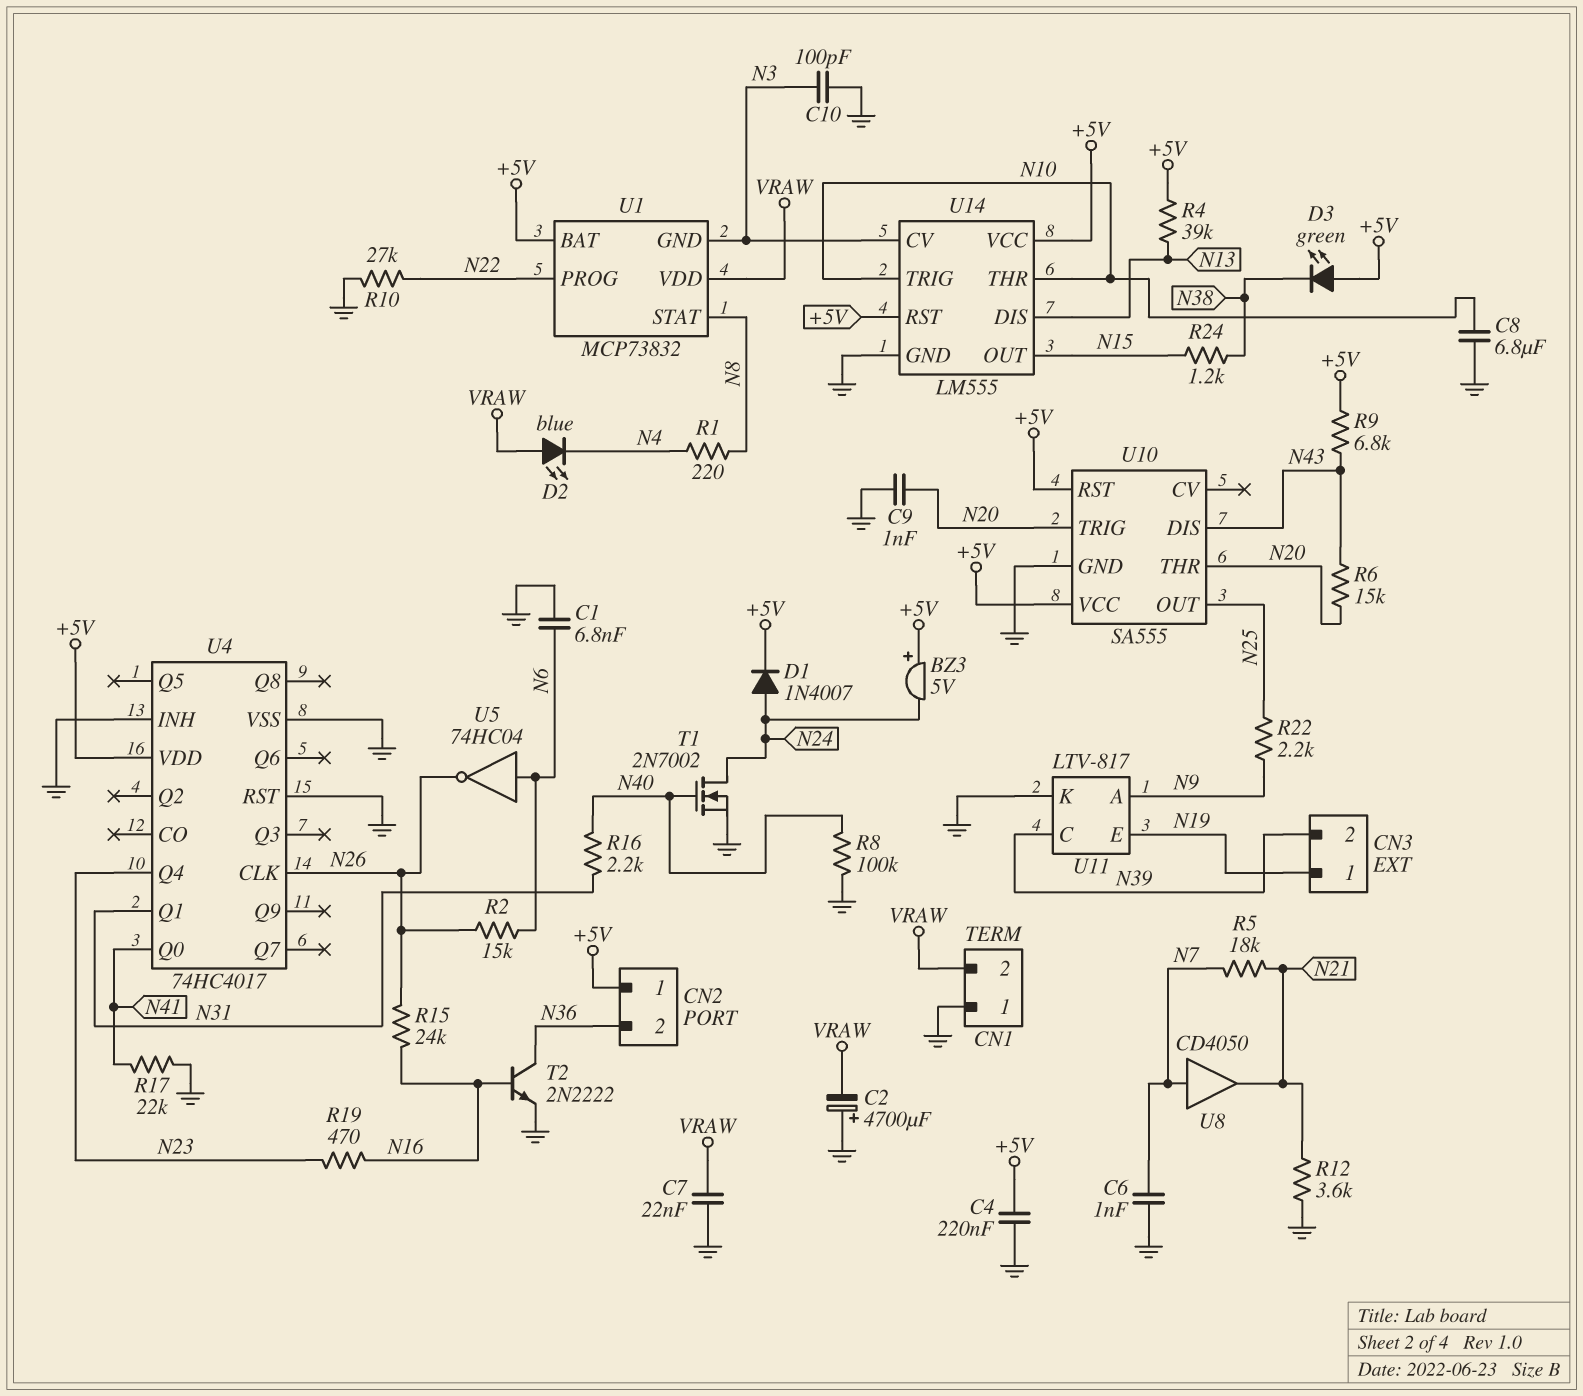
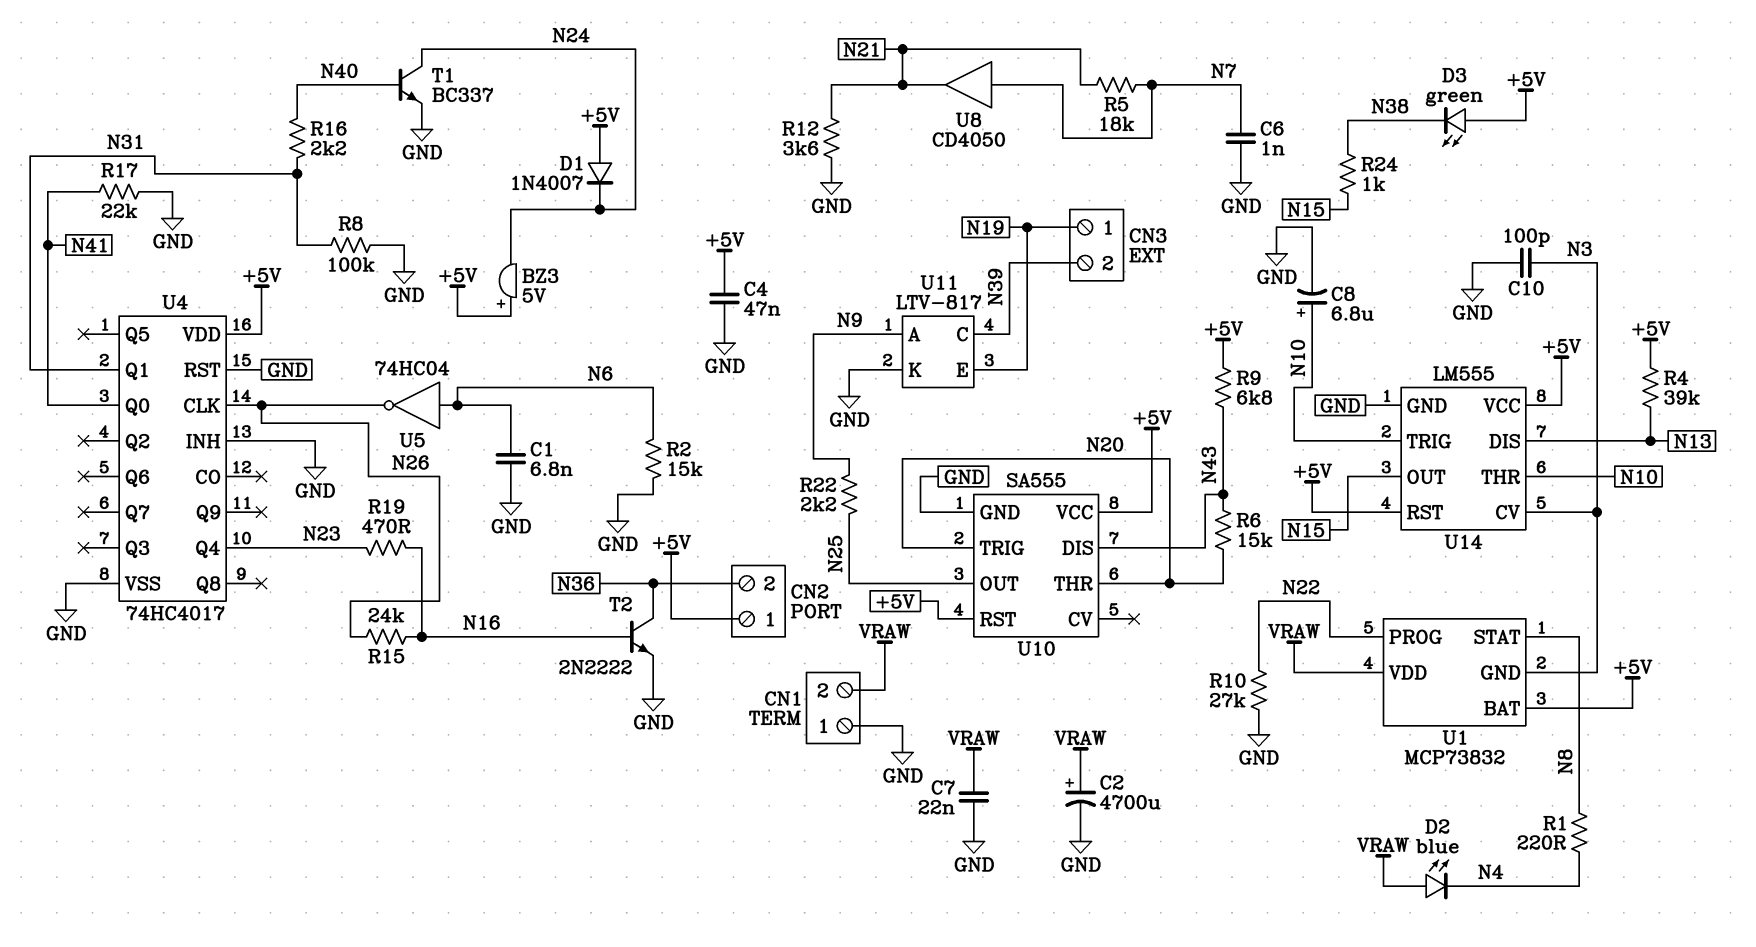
C2: 4700uF (plus GND, minus VRAW) -> 4700uF (plus VRAW, minus GND)
C4: 220nF (+5V, GND) -> 47nF (+5V, GND)
C8: 6.8uF (GND, N10) -> 6.8uF (plus N10, minus GND)
C9: 1nF (GND, N20) -> none
D1: diode 1N4007 (A N24, K +5V) -> diode 1N4007 (A +5V, K N24)
R2: 15k (N6, N26) -> 15k (GND, N6)
R8: 100k (GND, N40) -> 100k (GND, N31)
R24: 1.2k (N15, N38) -> 1k (N15, N38)
T1: NMOS 2N7002 (G N40, D N24, S GND) -> NPN BC337 (B N40, C N24, E GND)

